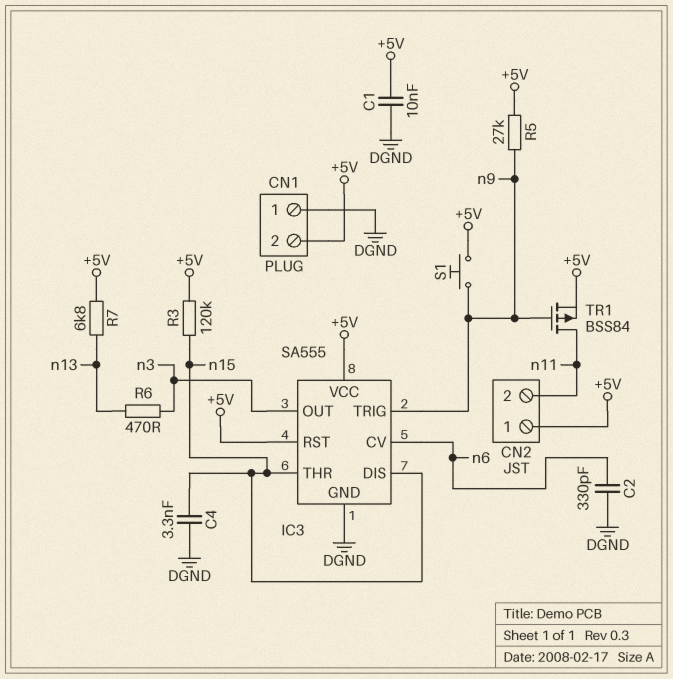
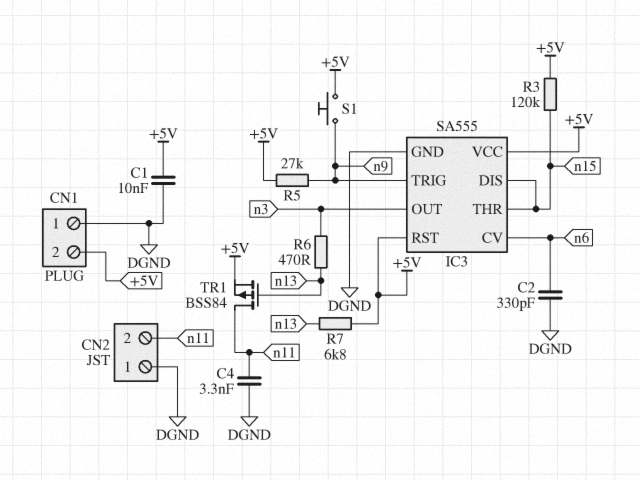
C4: 3.3nF (DGND, n15) -> 3.3nF (DGND, n11)
CN2 pin 1: +5V -> DGND
TR1: PMOS BSS84 (G n9, D n11, S +5V) -> PMOS BSS84 (G n13, D n11, S +5V)

